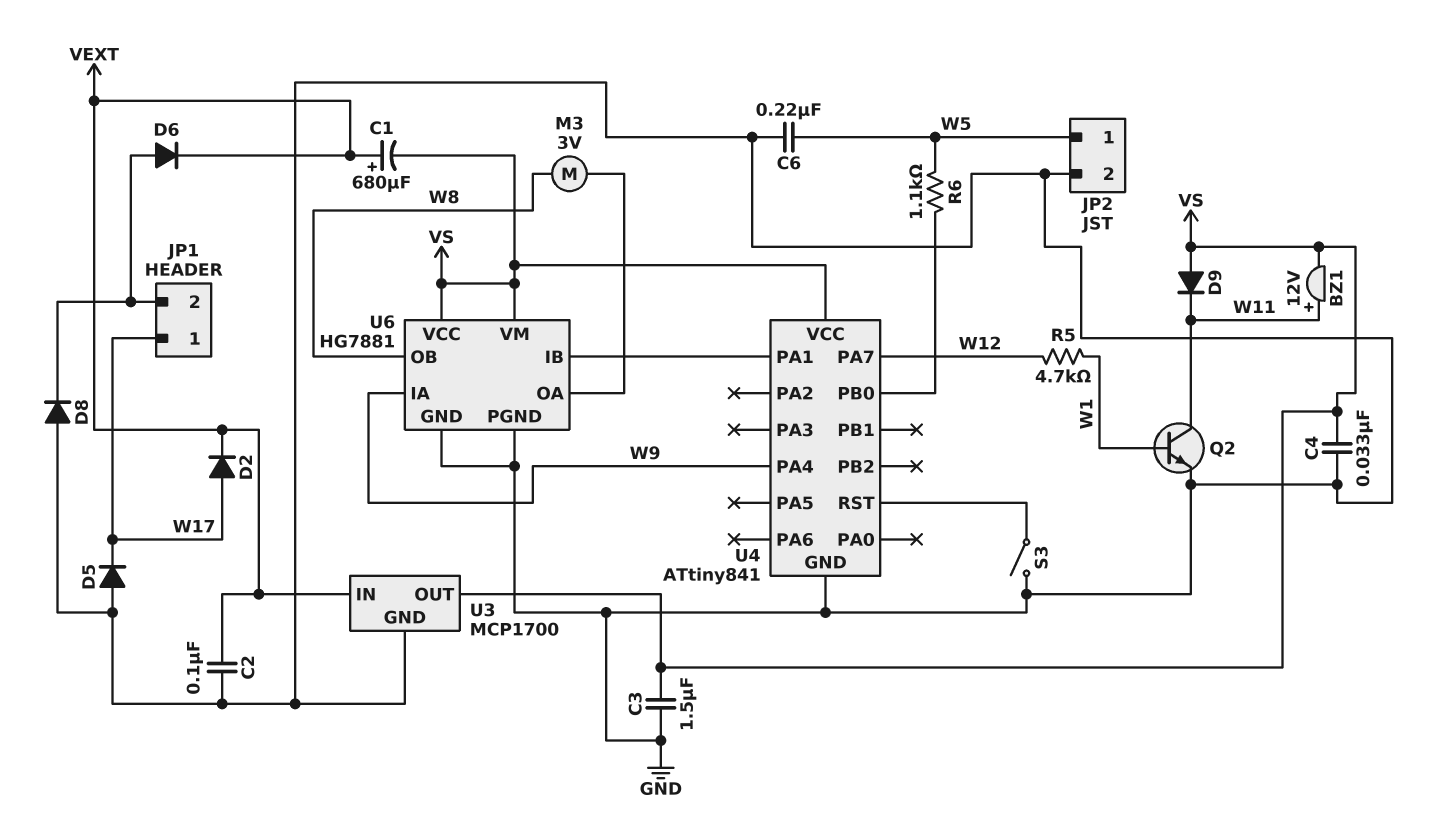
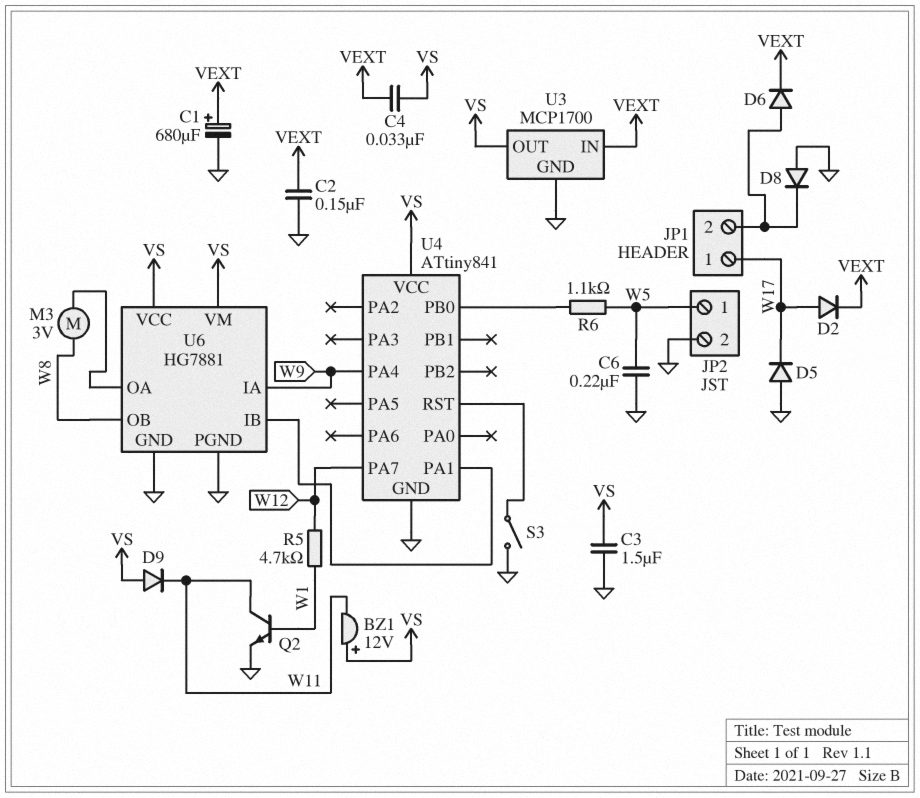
BZ1: buzzer 12V (plus W11, minus VS) -> buzzer 12V (plus VS, minus W11)
C1: 680uF (plus VEXT, minus VS) -> 680uF (plus VEXT, minus GND)
C2: 100nF (GND, VEXT) -> 150nF (GND, VEXT)
C4: 33nF (GND, VS) -> 33nF (VEXT, VS)

